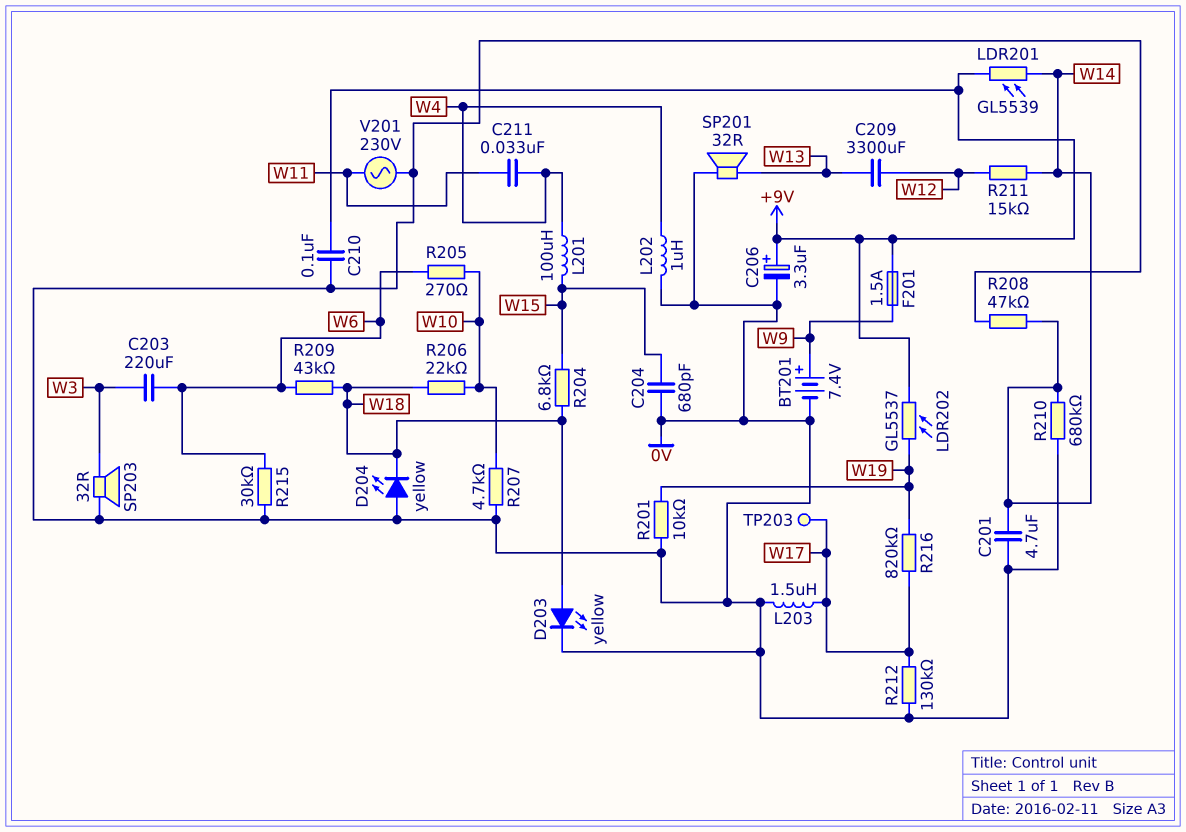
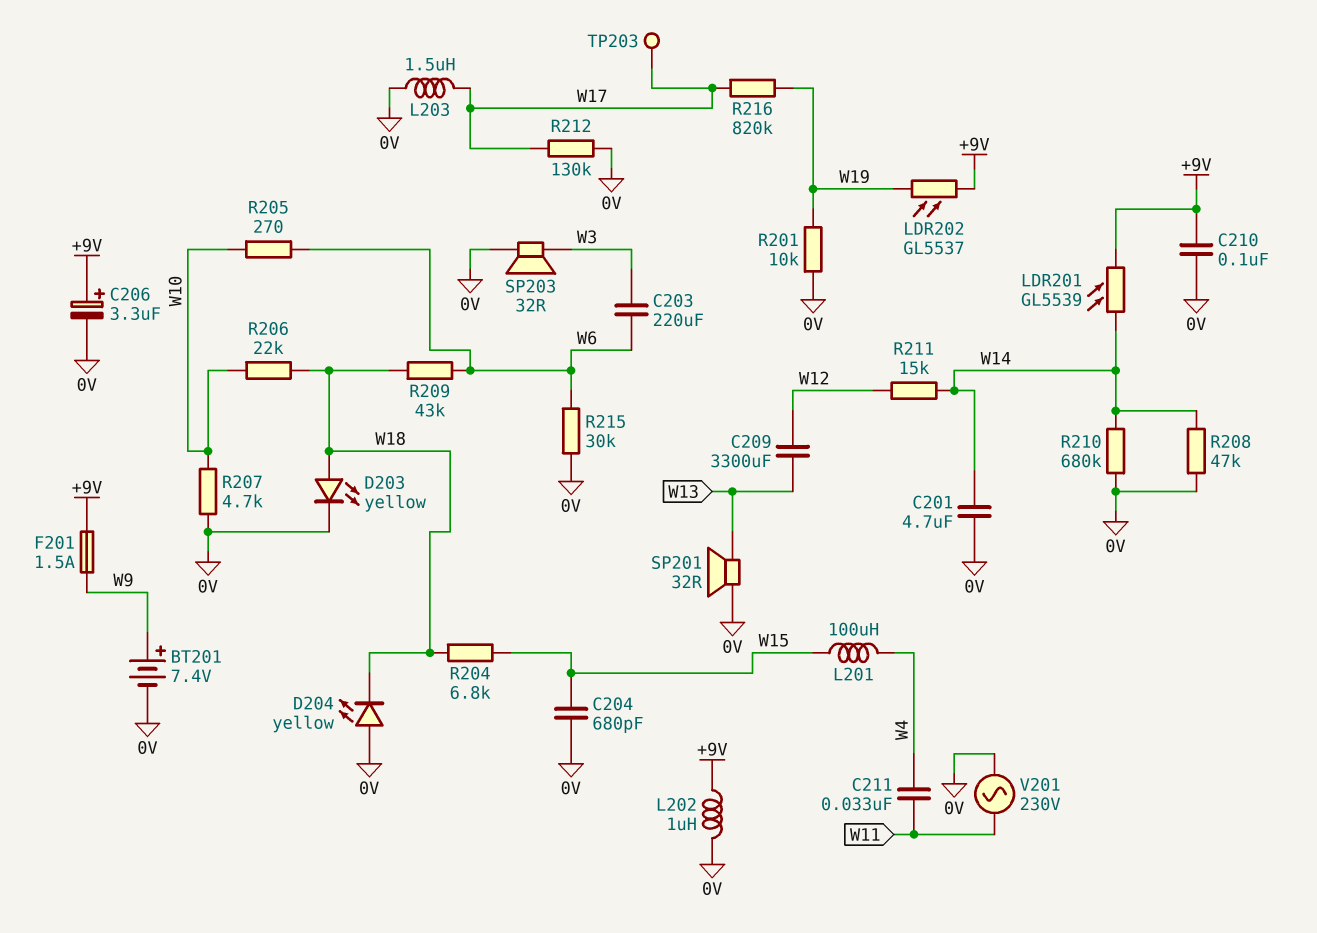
L202: 1uH (0V, W4) -> 1uH (+9V, 0V)

